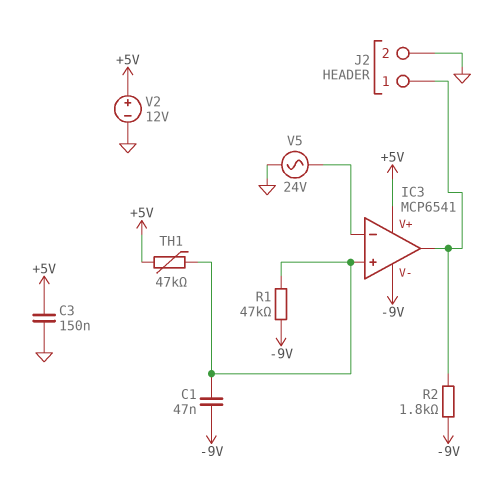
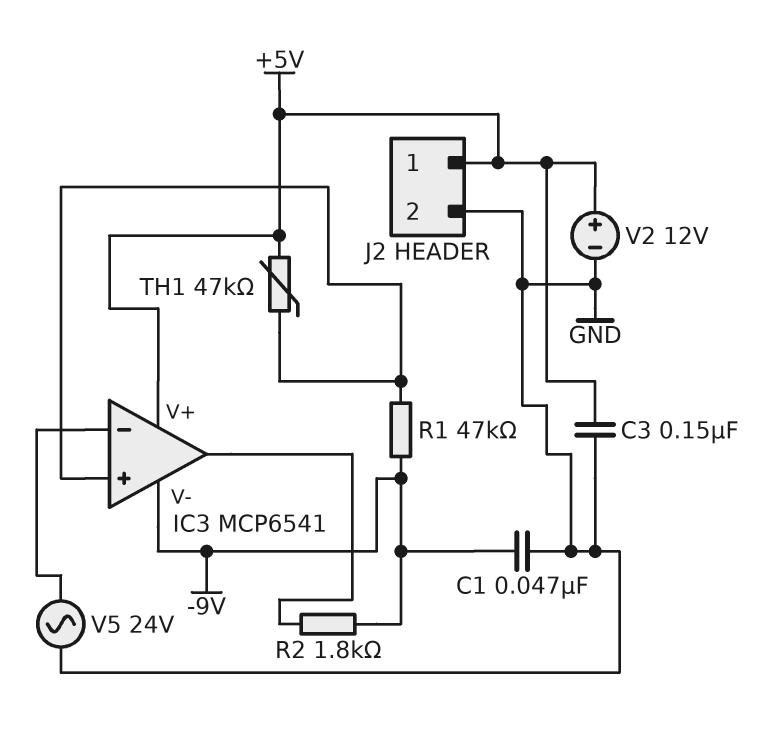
C1: 47nF (-9V, IC3/in+) -> 47nF (-9V, GND)
J2 pin 1: IC3/out -> +5V

